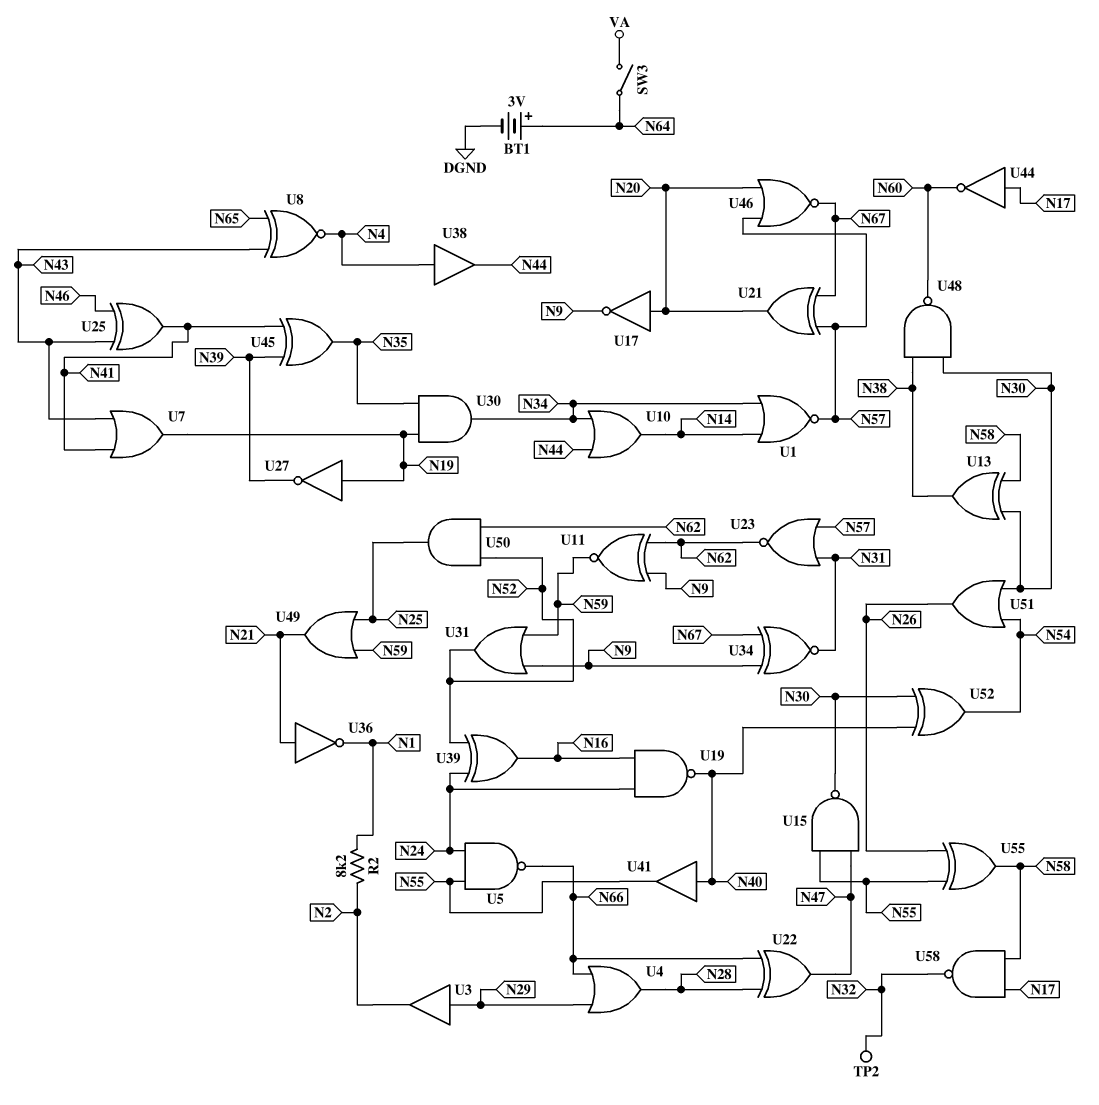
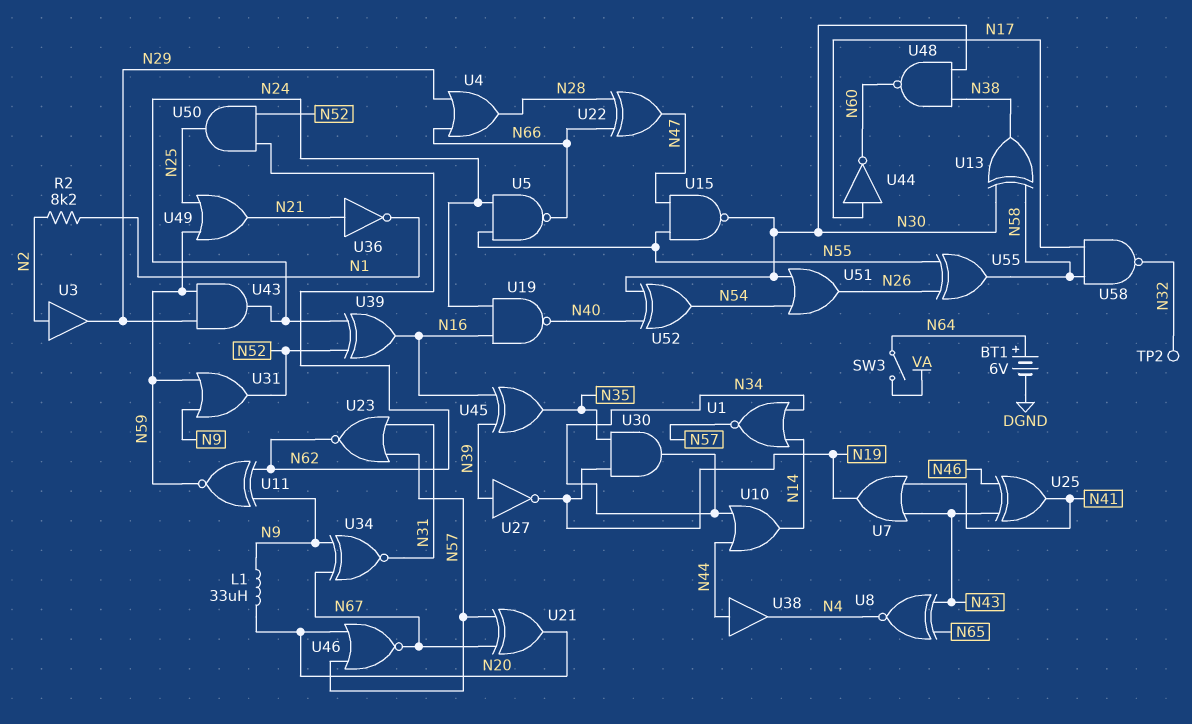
BT1: 3V (plus N64, minus DGND) -> 6V (plus N64, minus DGND)
L1: none -> 33uH (N9, N20)
U3: buffer (in N29, out N2) -> buffer (in N2, out N29)
U17: NOT (in N20, out N9) -> none
U27: NOT (in N19, out N39) -> NOT (in N39, out N19)
U38: buffer (in N4, out N44) -> buffer (in N44, out N4)
U41: buffer (in N40, out N55) -> none
U43: none -> AND (in N29, in N59, out N24)
U45: XOR (in N39, in N41, out N35) -> XOR (in N16, in N39, out N35)

